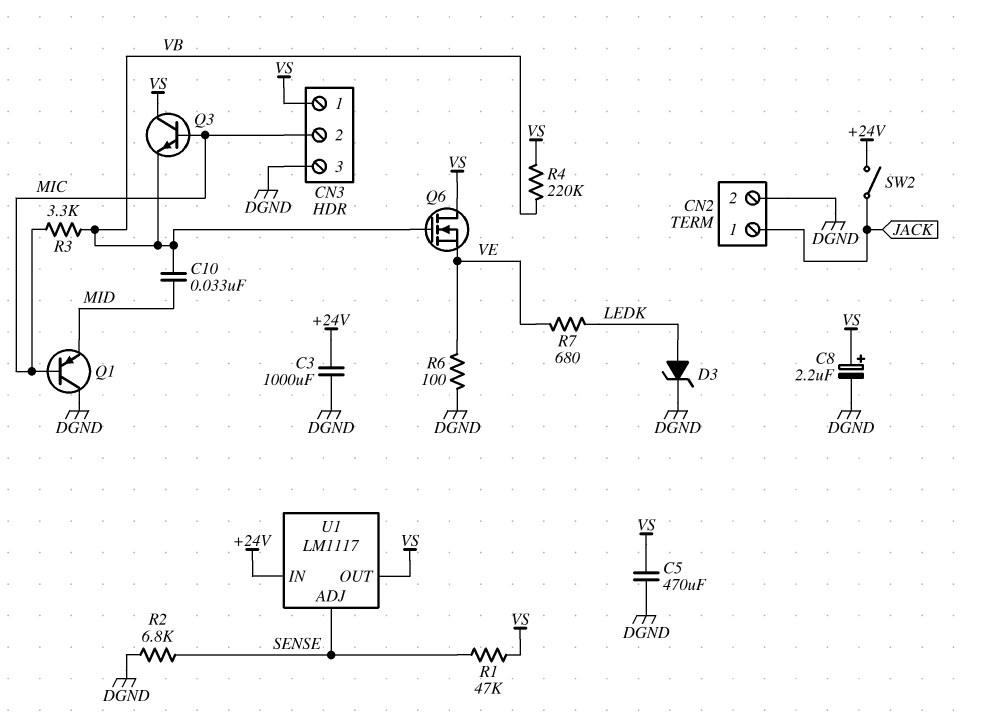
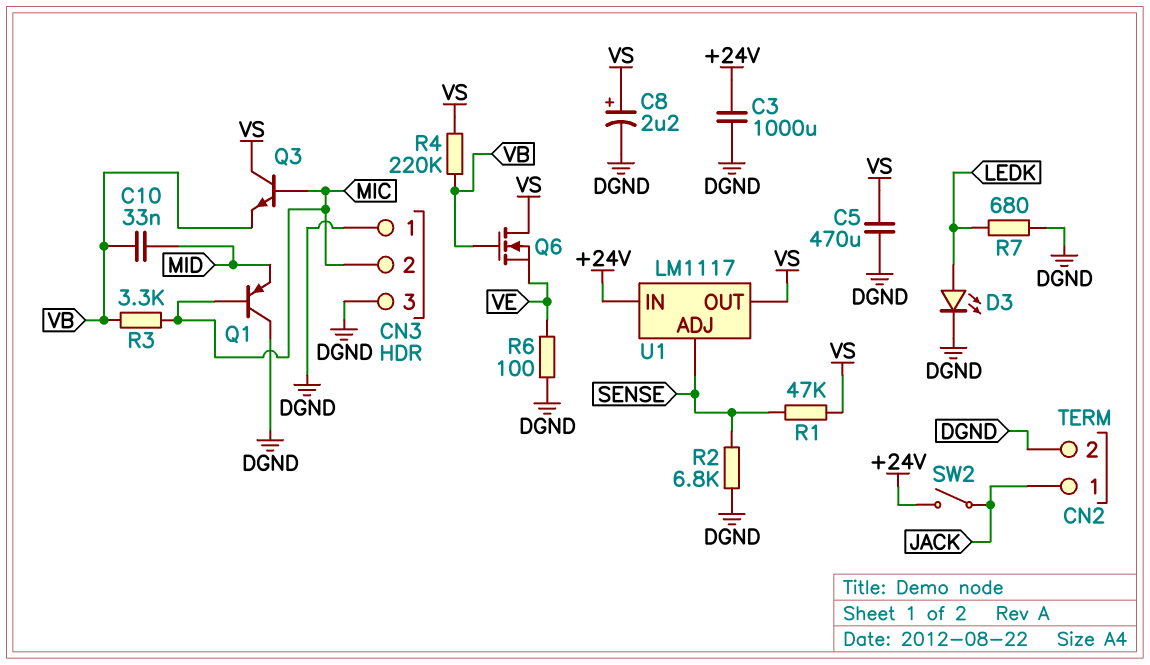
CN3 pin 1: VS -> DGND
D3: zener (A LEDK, K DGND) -> LED (A LEDK, K DGND)
R7: 680 (LEDK, VE) -> 680 (DGND, LEDK)

